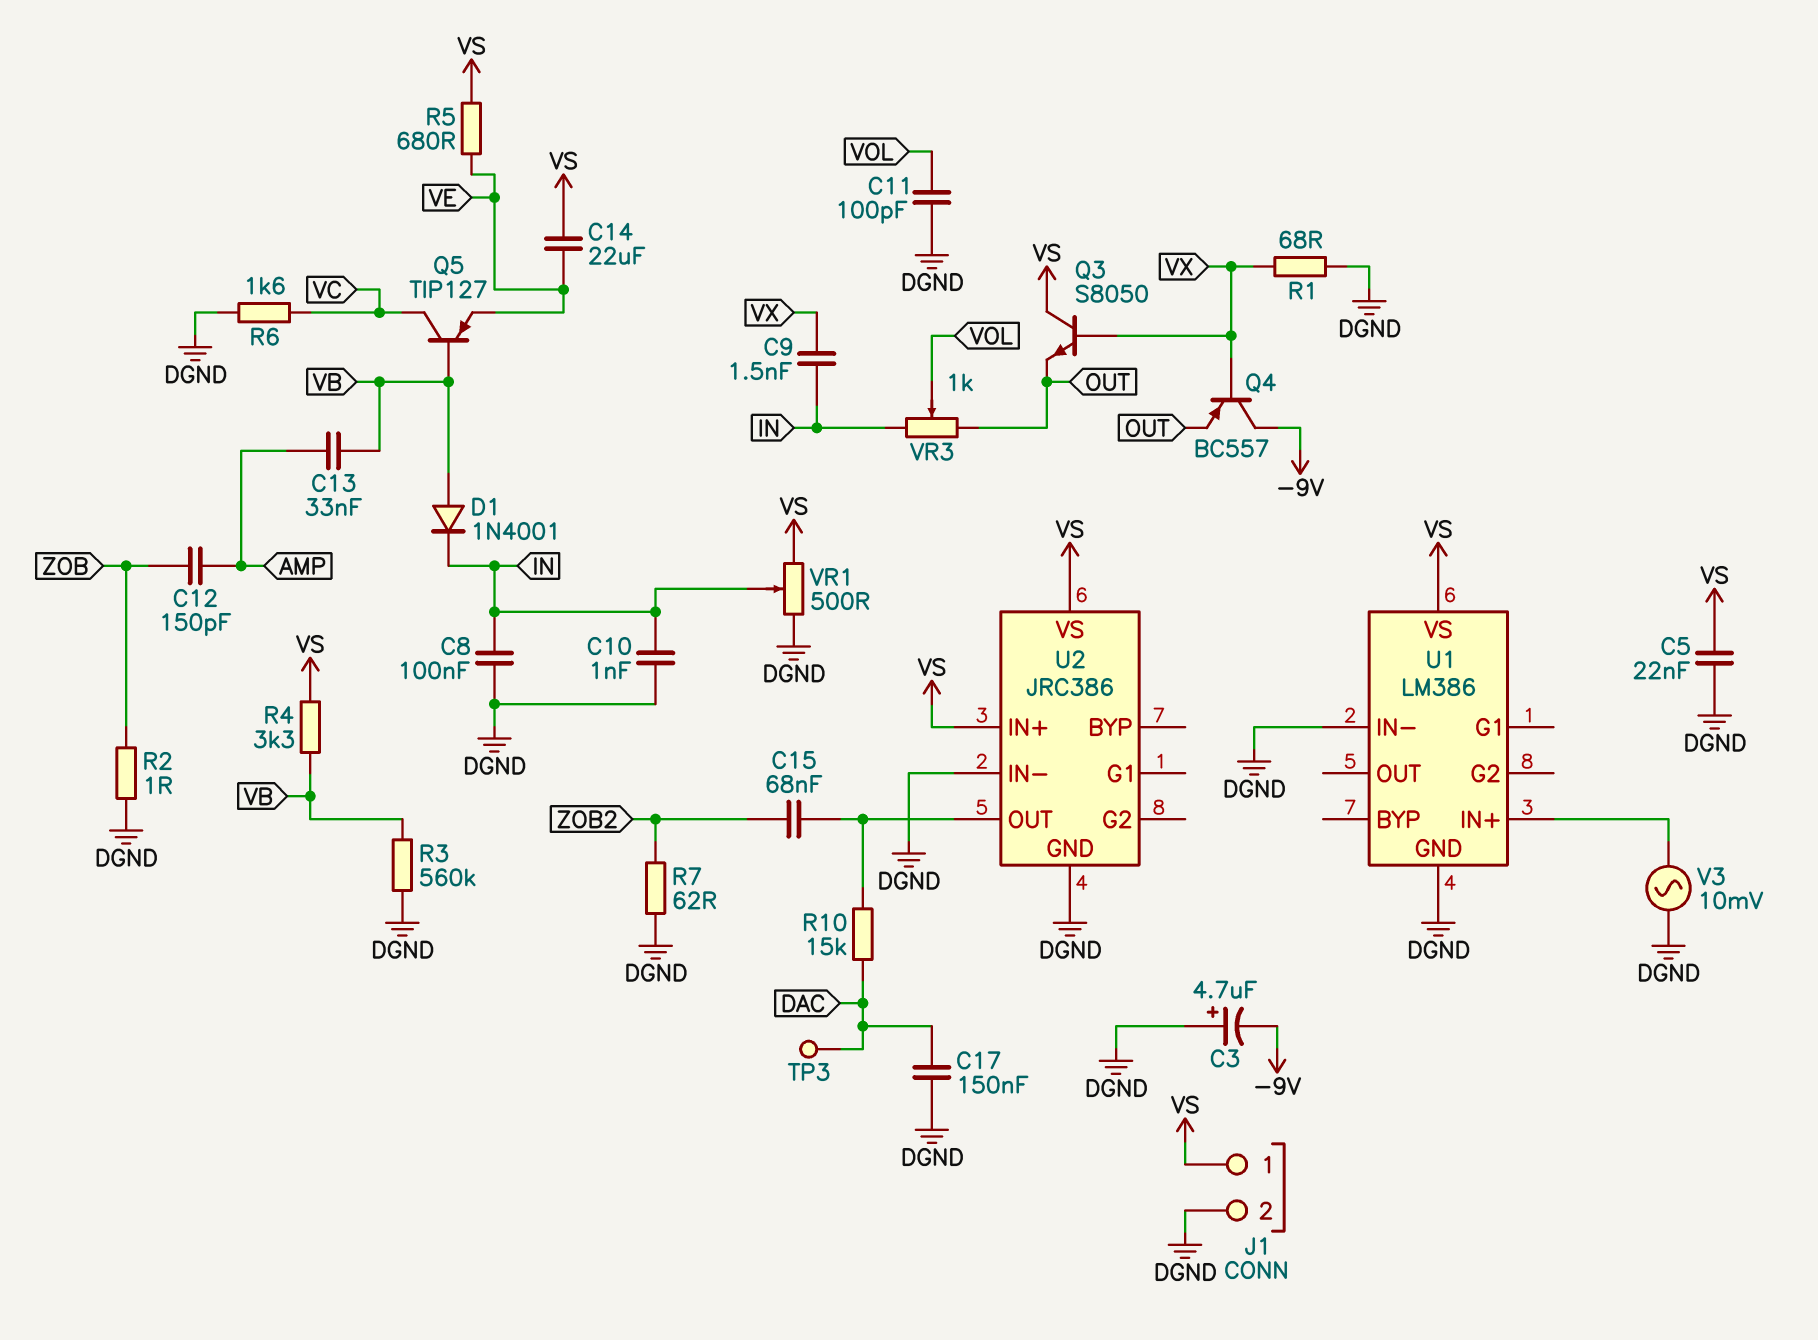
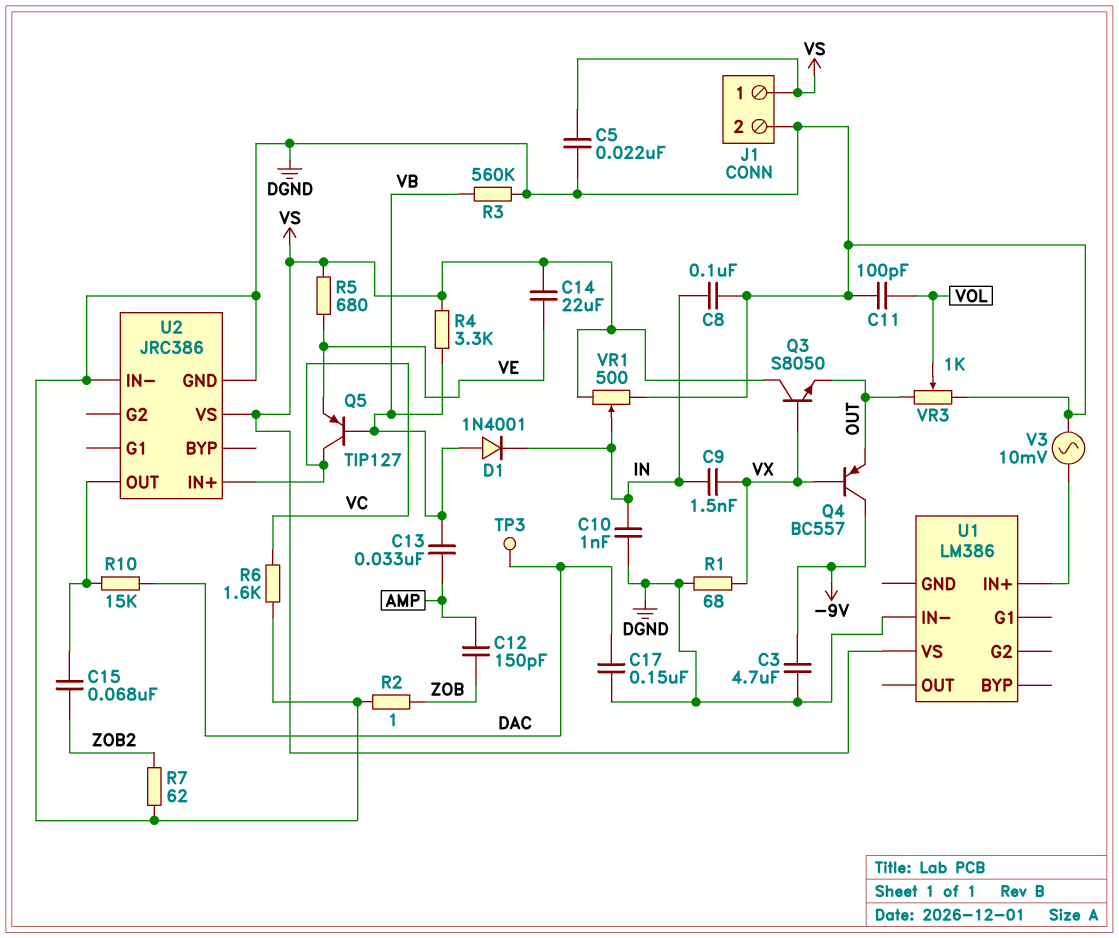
C3: 4.7uF (plus DGND, minus -9V) -> 4.7uF (-9V, DGND)
U1 pin GND: DGND -> none
U2 pin IN+: VS -> VC
VR3: 1k (IN, OUT, wiper VOL) -> 1k (DGND, OUT, wiper VOL)

